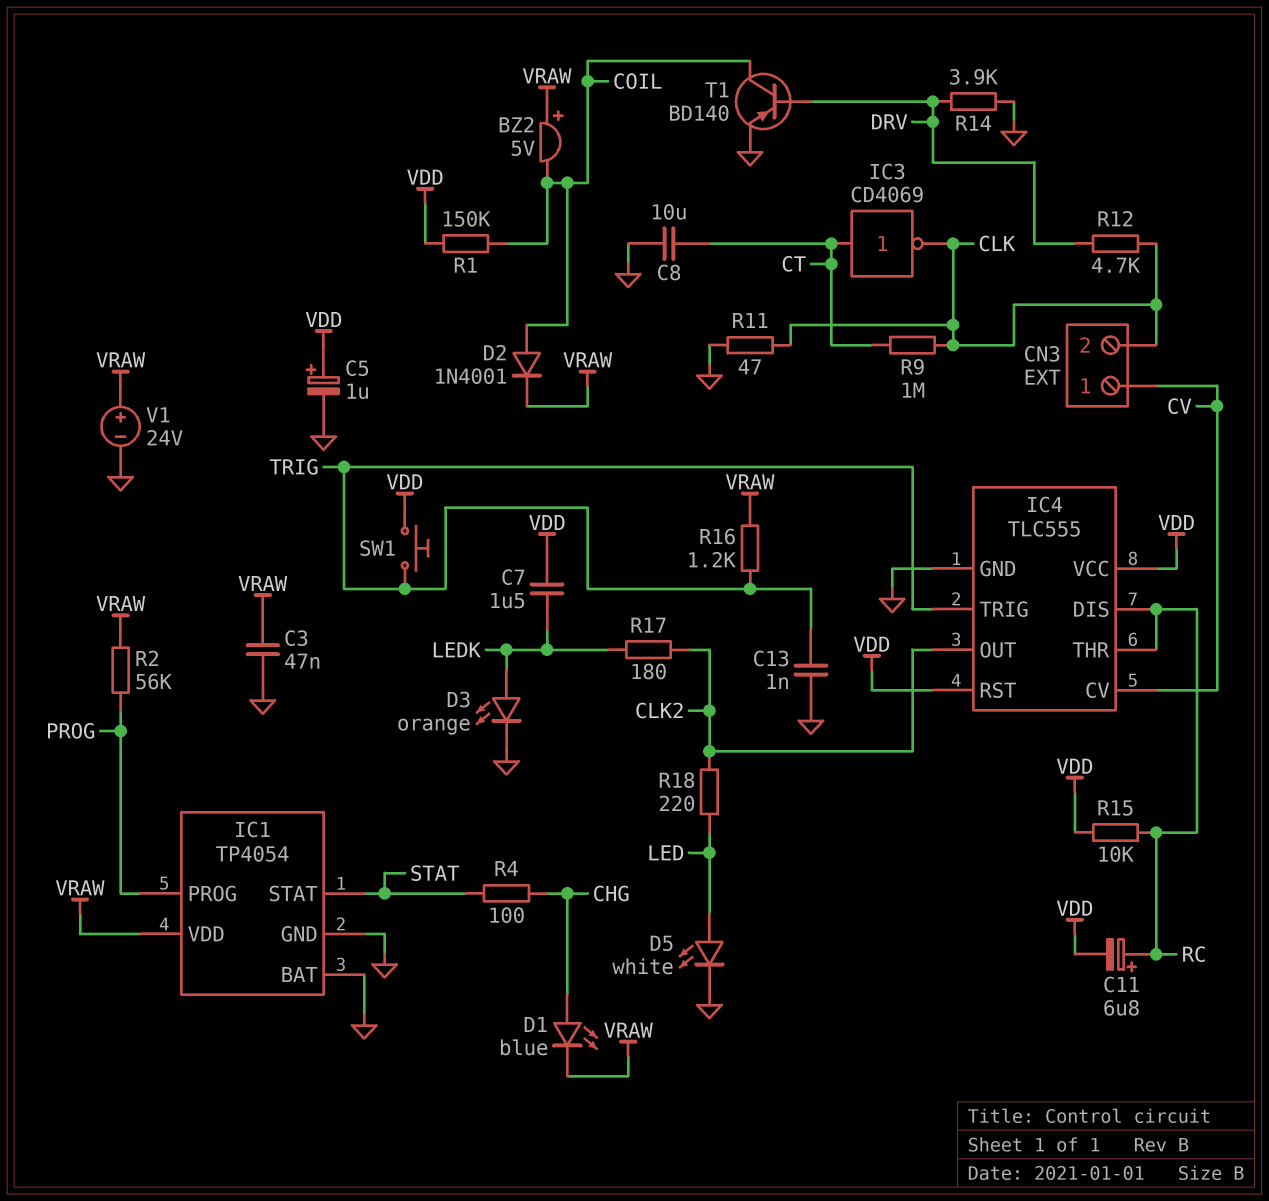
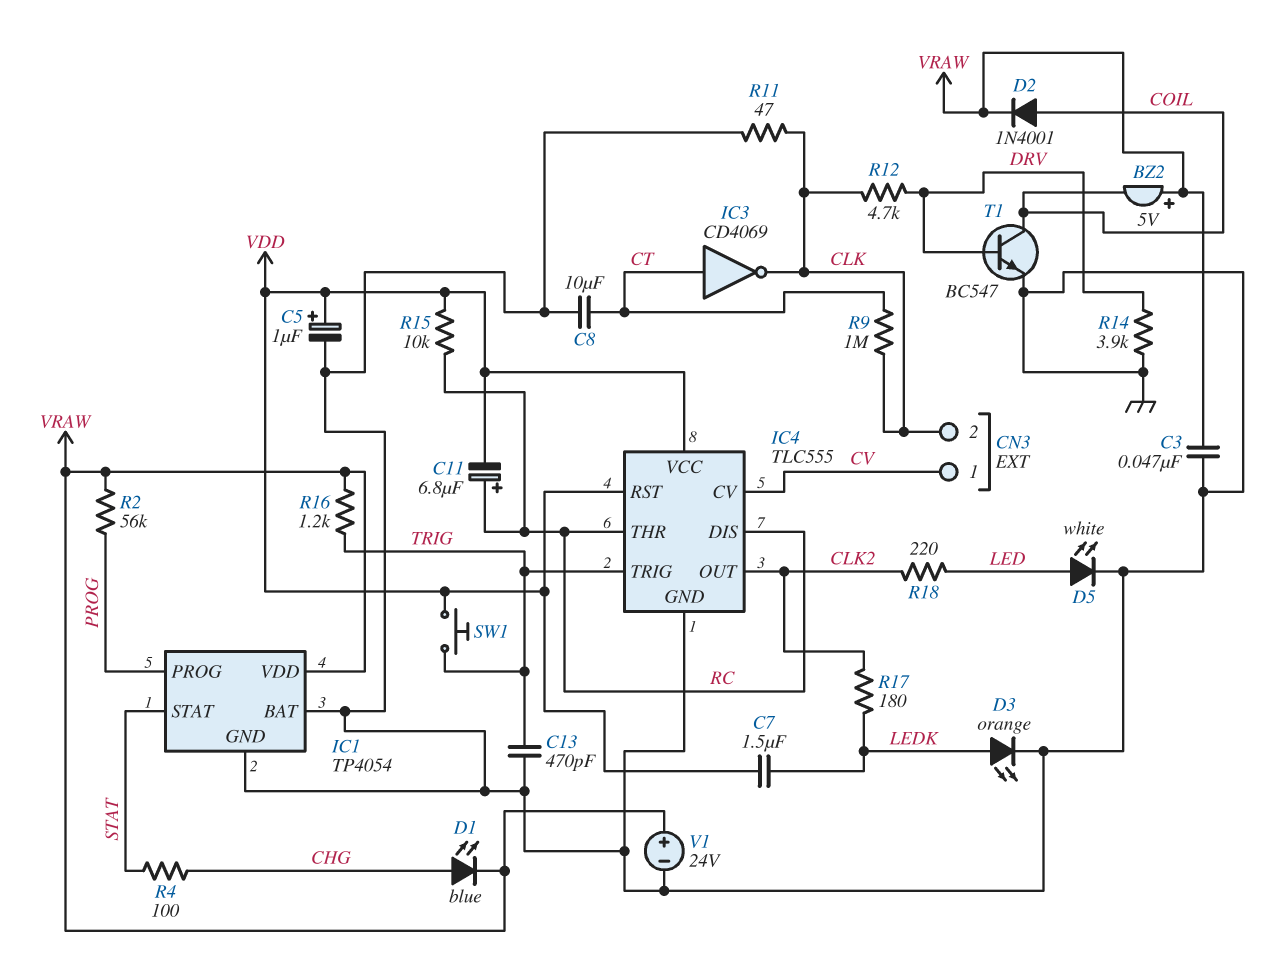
C13: 1nF (GND, TRIG) -> 470pF (GND, TRIG)
R1: 150k (COIL, VDD) -> none
T1: PNP BD140 (B DRV, C COIL, E GND) -> NPN BC547 (B DRV, C COIL, E GND)

